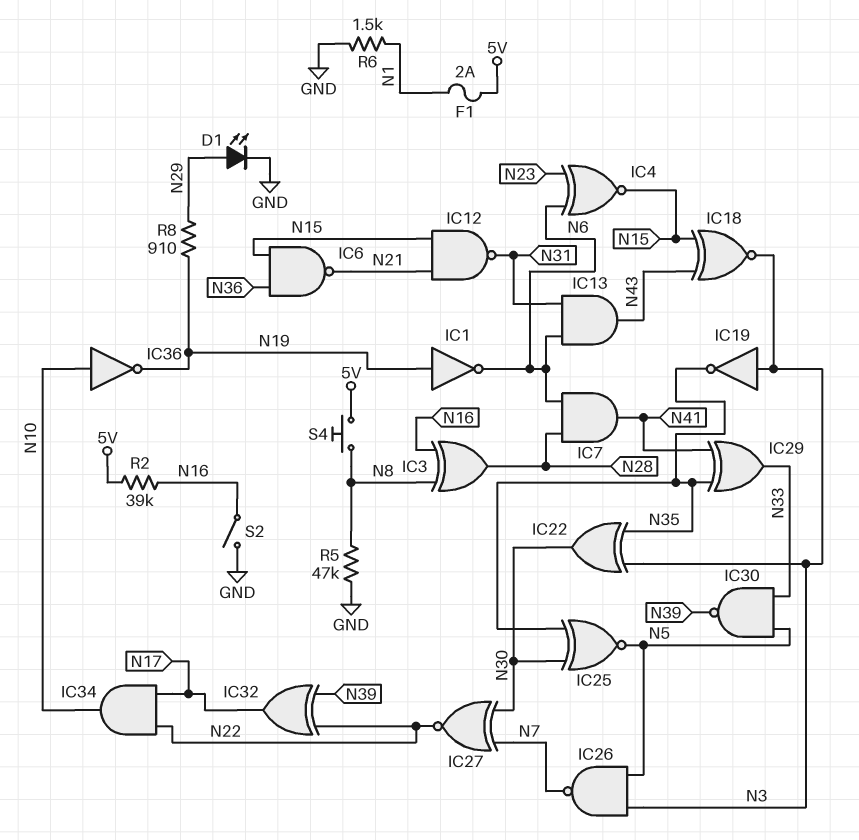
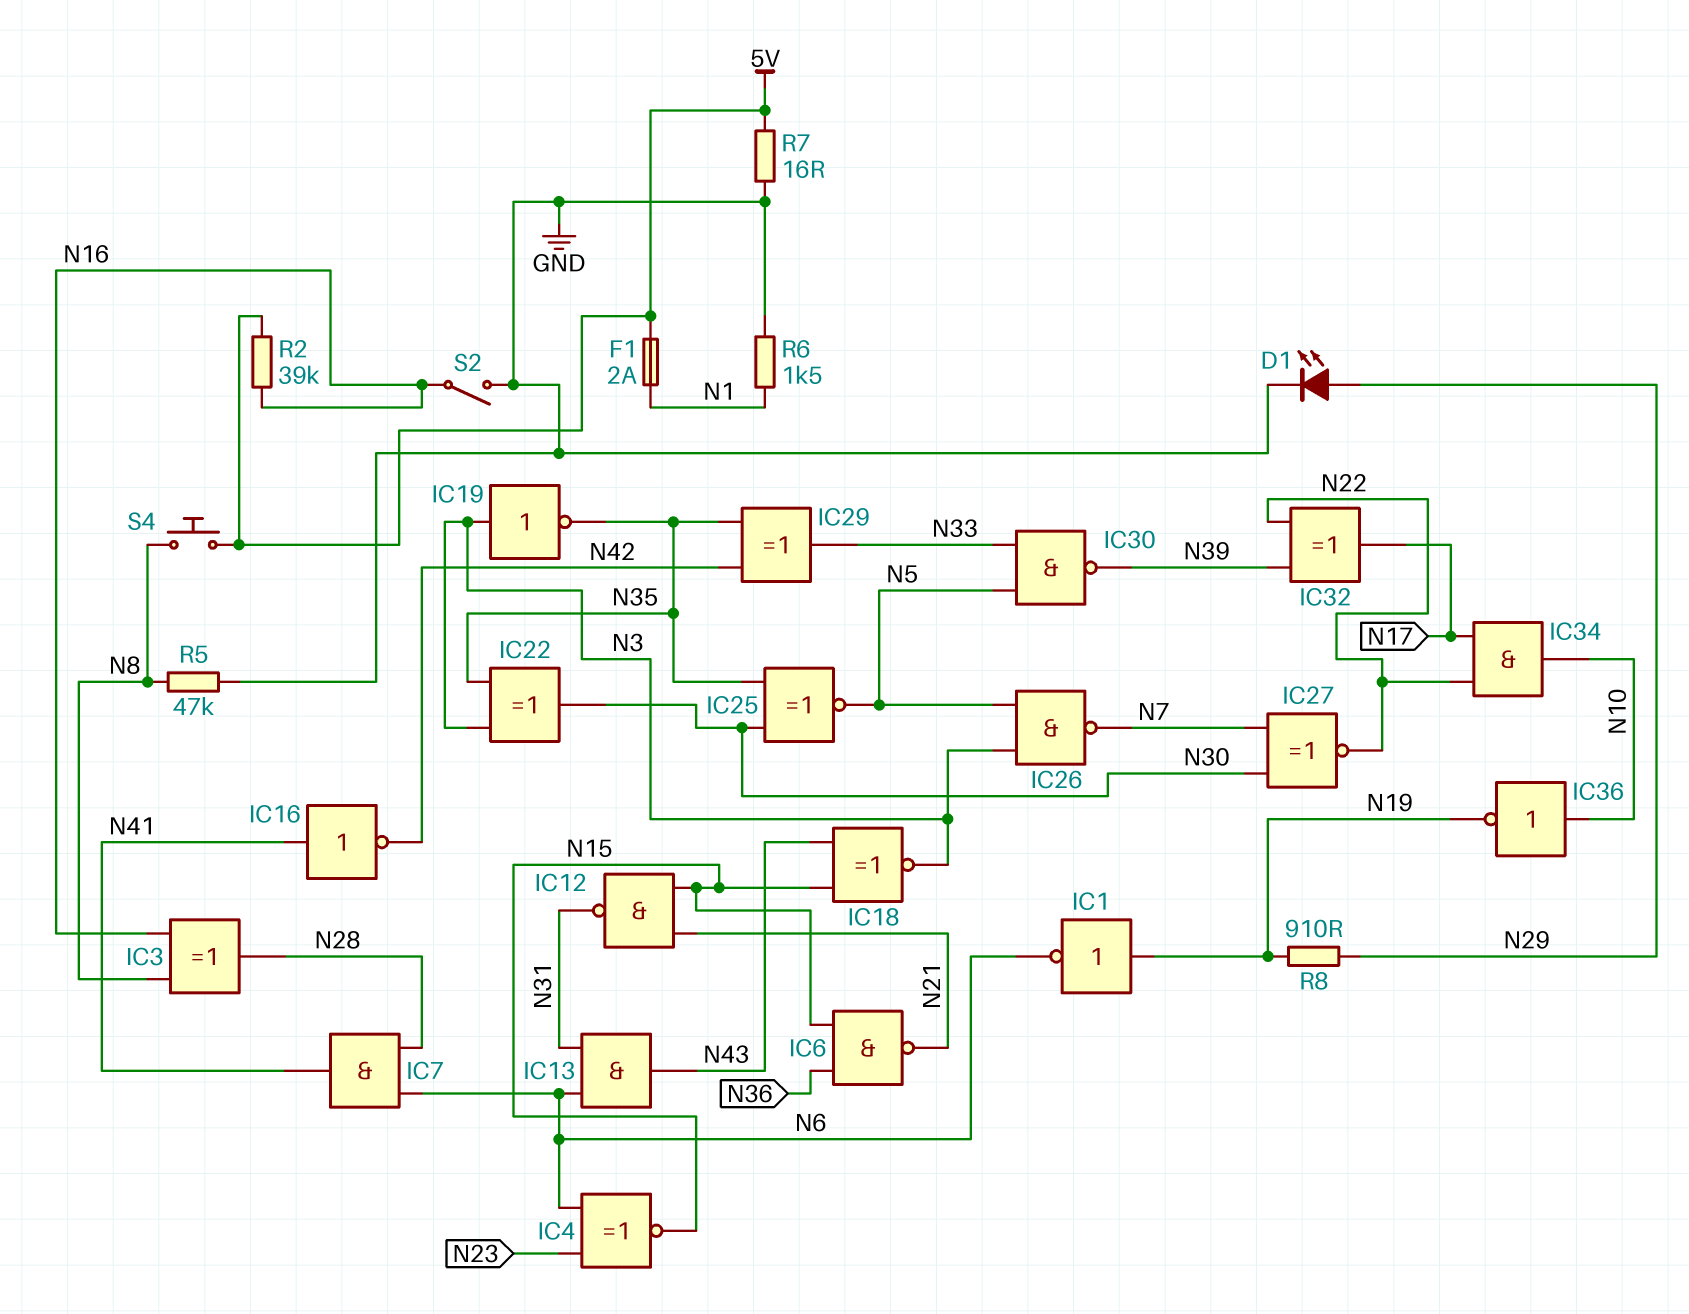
IC16: none -> NOT (in N41, out N42)
IC29: XOR (in N35, in N41, out N33) -> XOR (in N35, in N42, out N33)
R7: none -> 16 (5V, GND)

